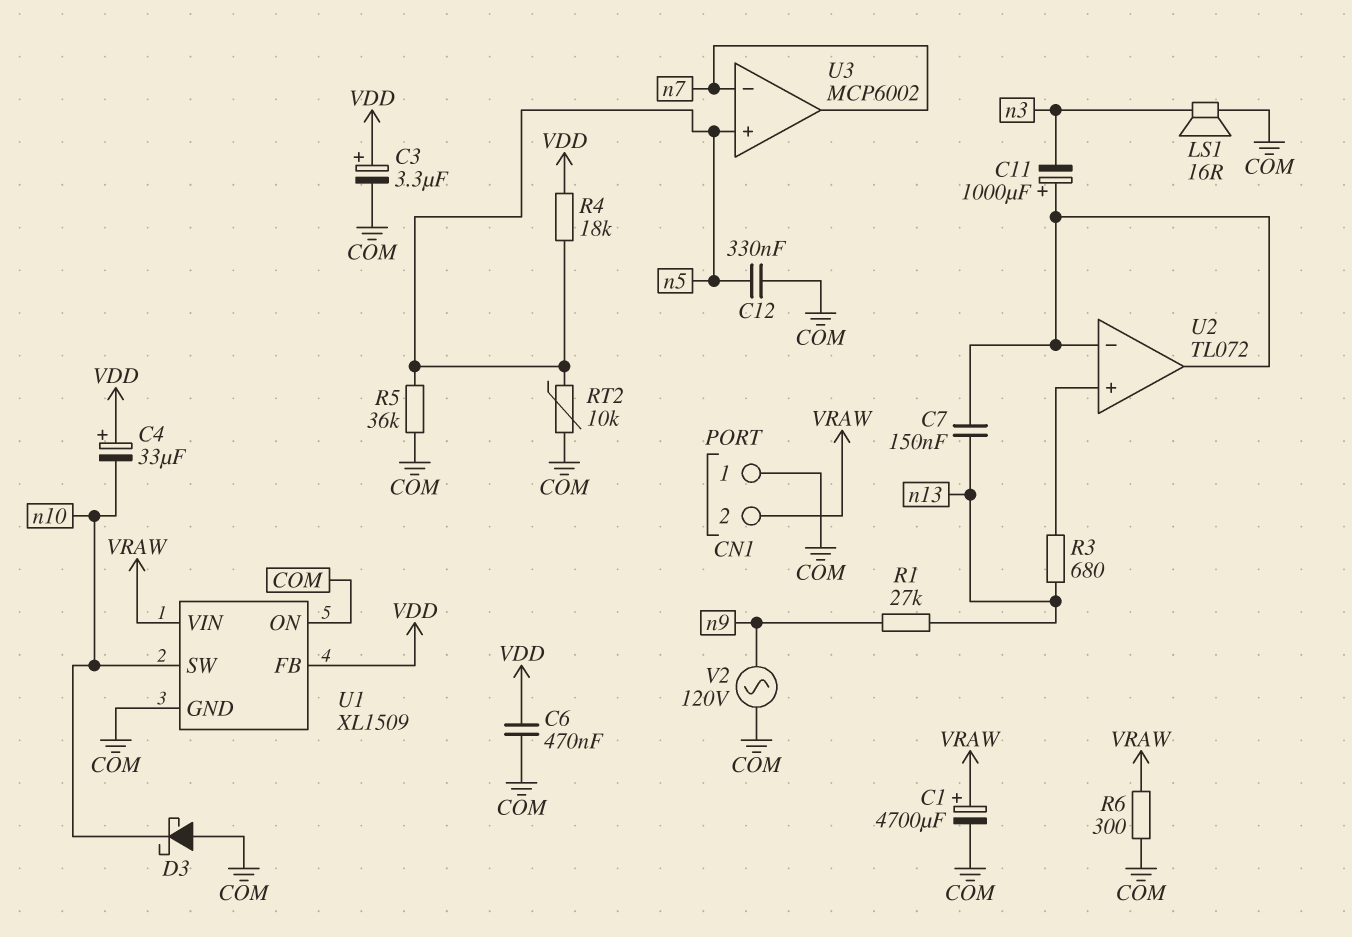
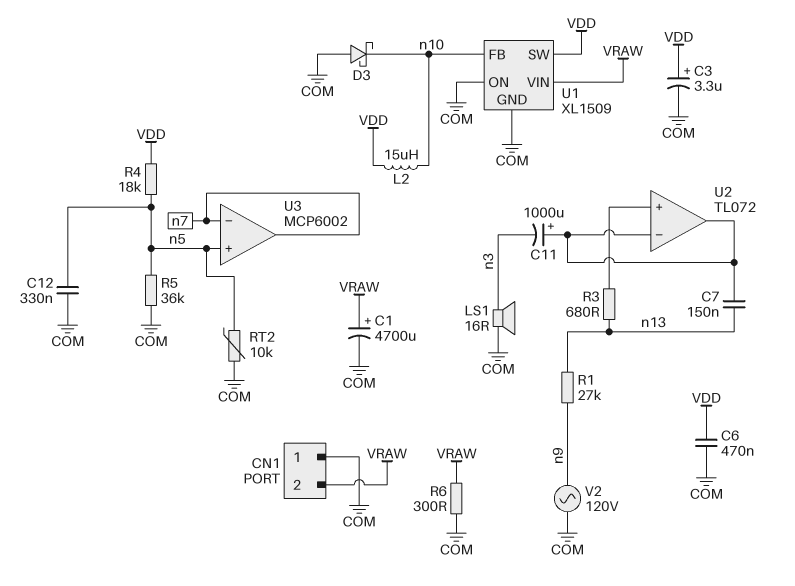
C4: 33uF (plus VDD, minus n10) -> none
L2: none -> 15uH (VDD, n10)
U1 pin FB: VDD -> n10
U1 pin SW: n10 -> VDD

